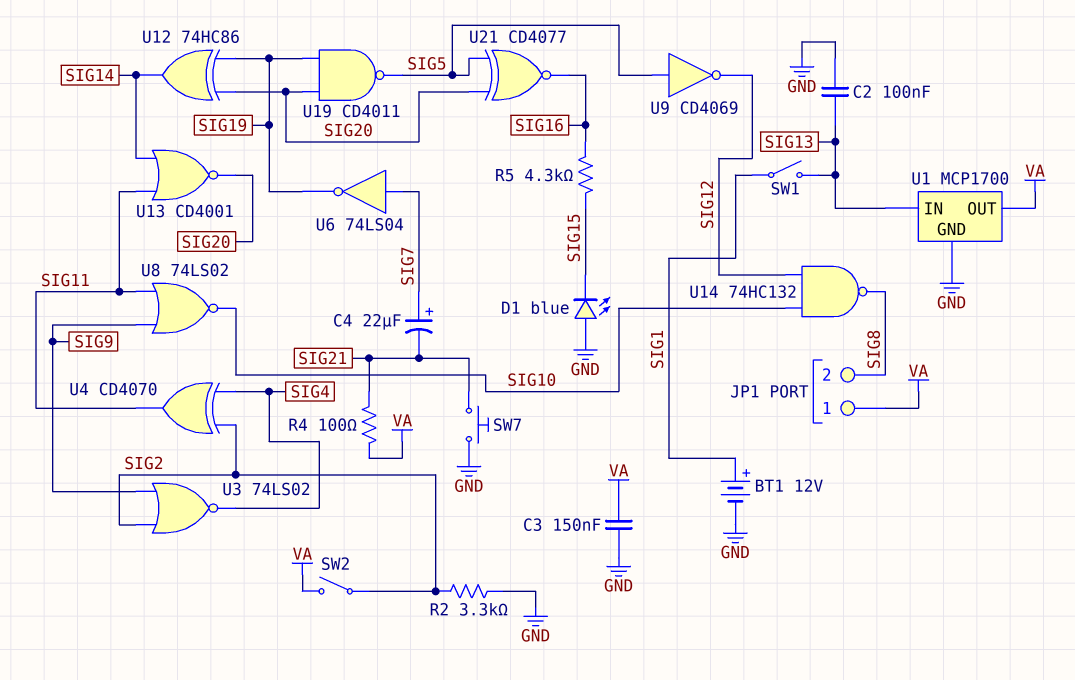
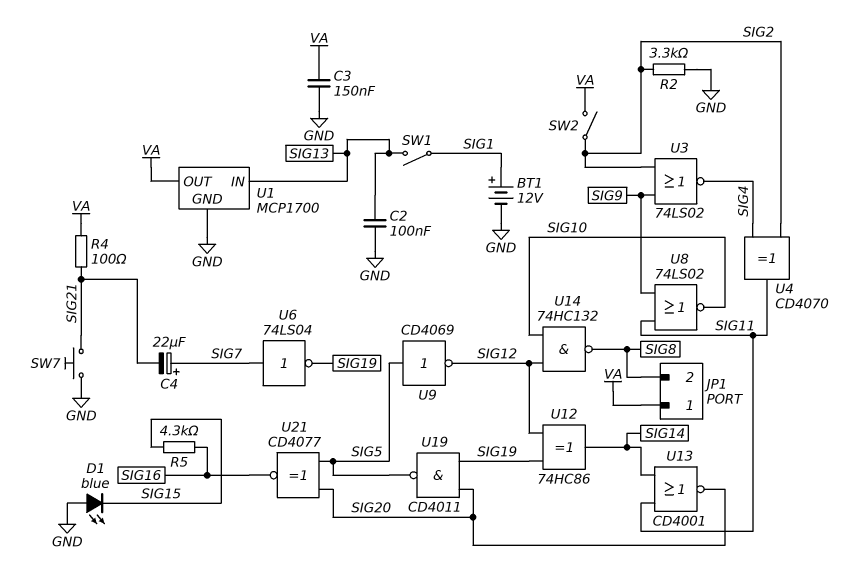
U12: XOR 74HC86 (in SIG19, in SIG20, out SIG14) -> XOR 74HC86 (in SIG12, in SIG19, out SIG14)

